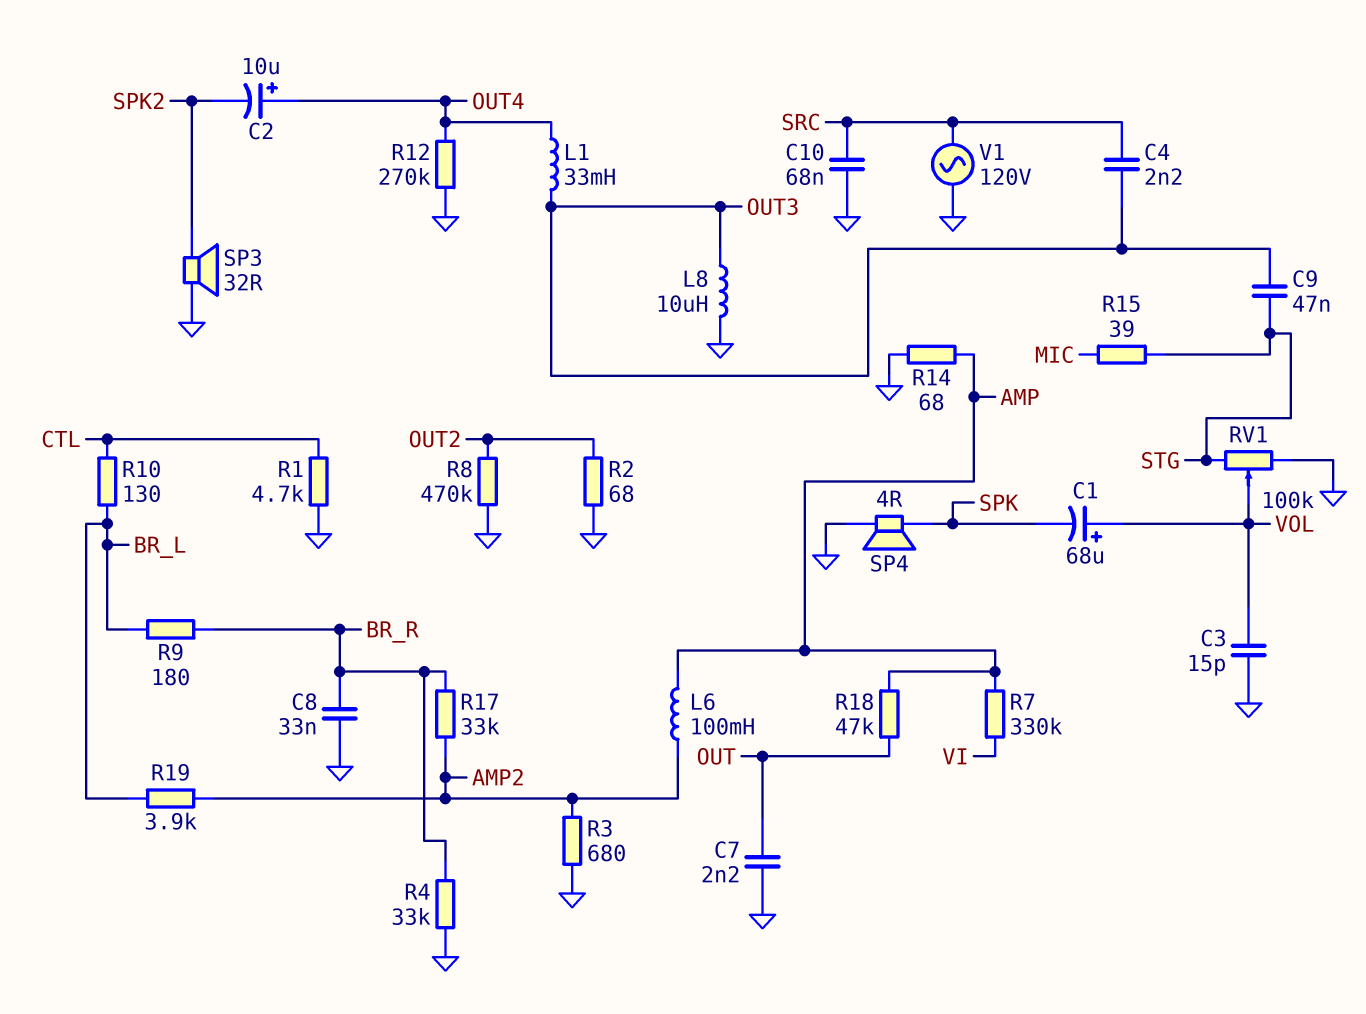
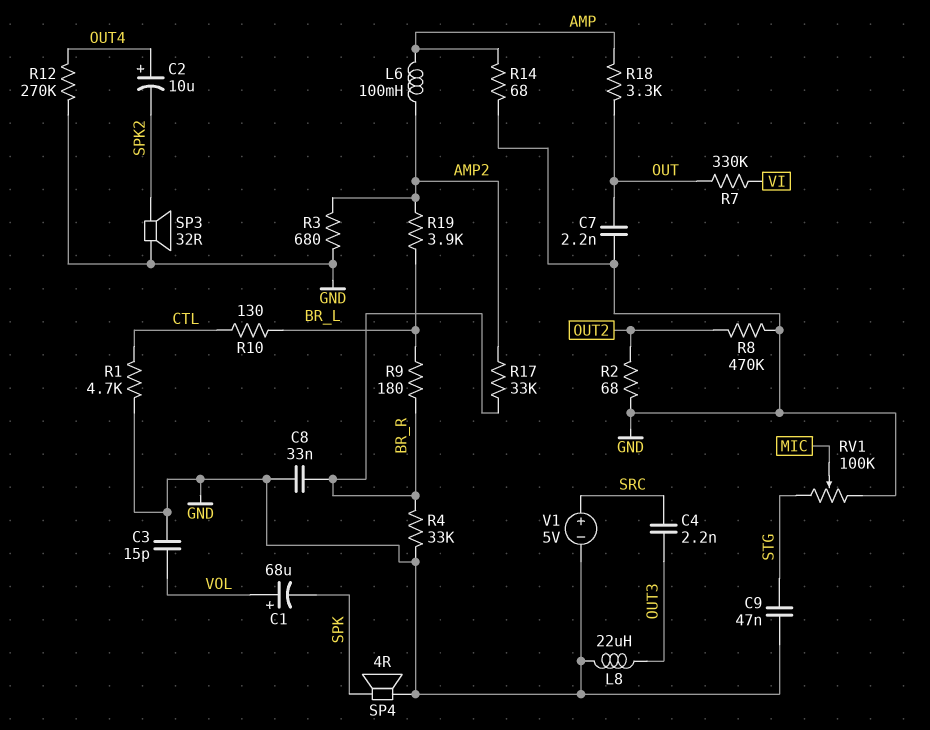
C9: 47nF (OUT3, STG) -> 47nF (GND, STG)
C10: 68nF (GND, SRC) -> none
L1: 33mH (OUT3, OUT4) -> none
L8: 10uH (GND, OUT3) -> 22uH (GND, OUT3)
R7: 330k (AMP, VI) -> 330k (OUT, VI)
R15: 39 (MIC, STG) -> none
R18: 47k (AMP, OUT) -> 3.3k (AMP, OUT)
RV1: 100k (GND, STG, wiper VOL) -> 100k (GND, STG, wiper MIC)
V1: AC 120V (GND, SRC) -> 5V (plus SRC, minus GND)

